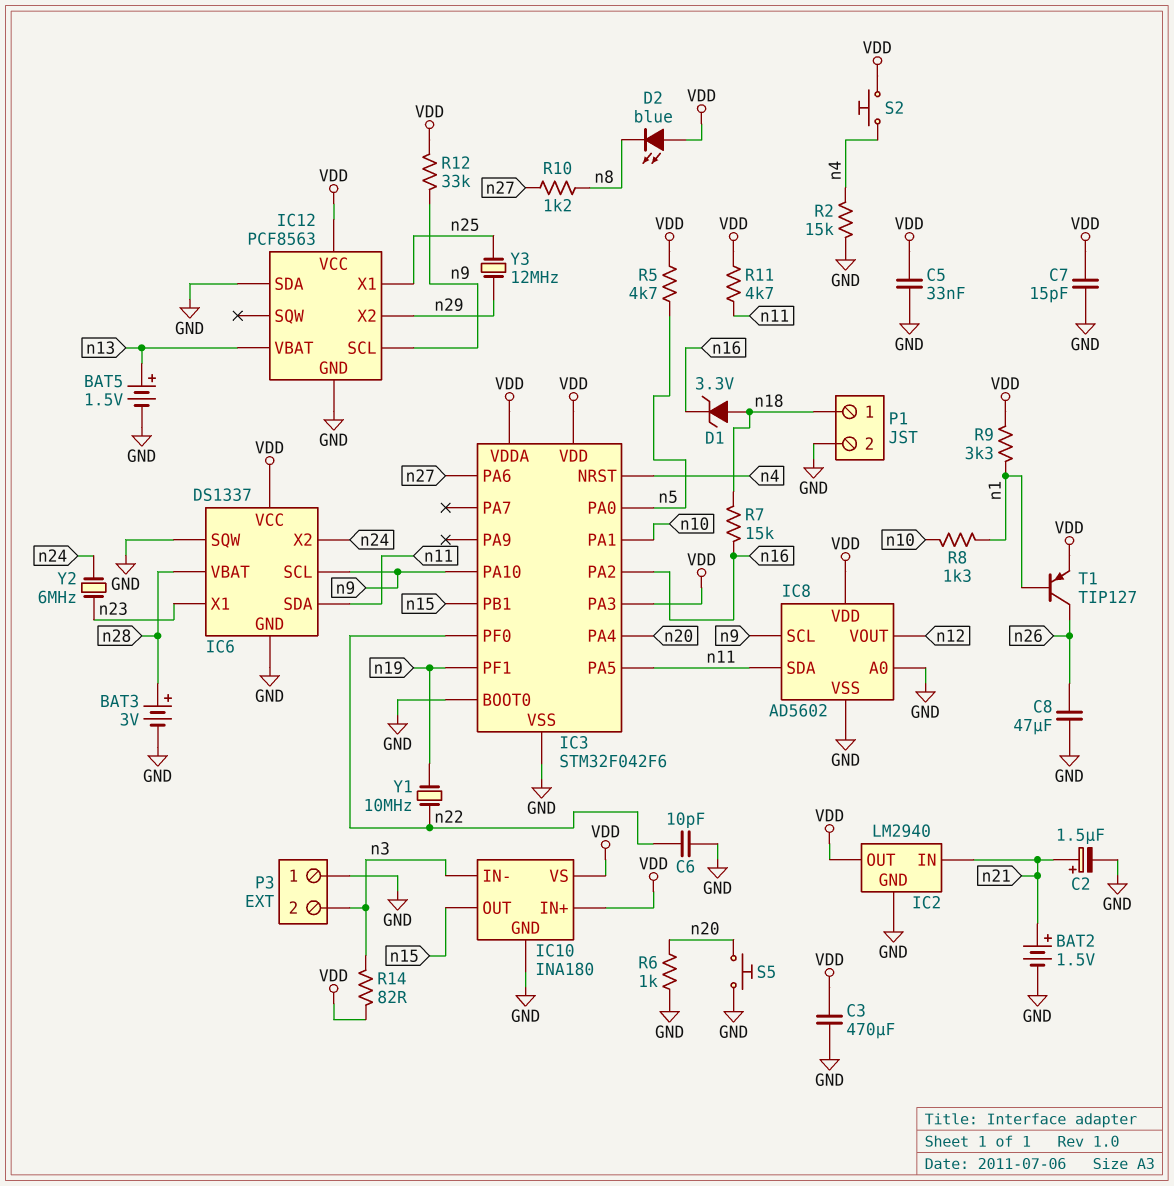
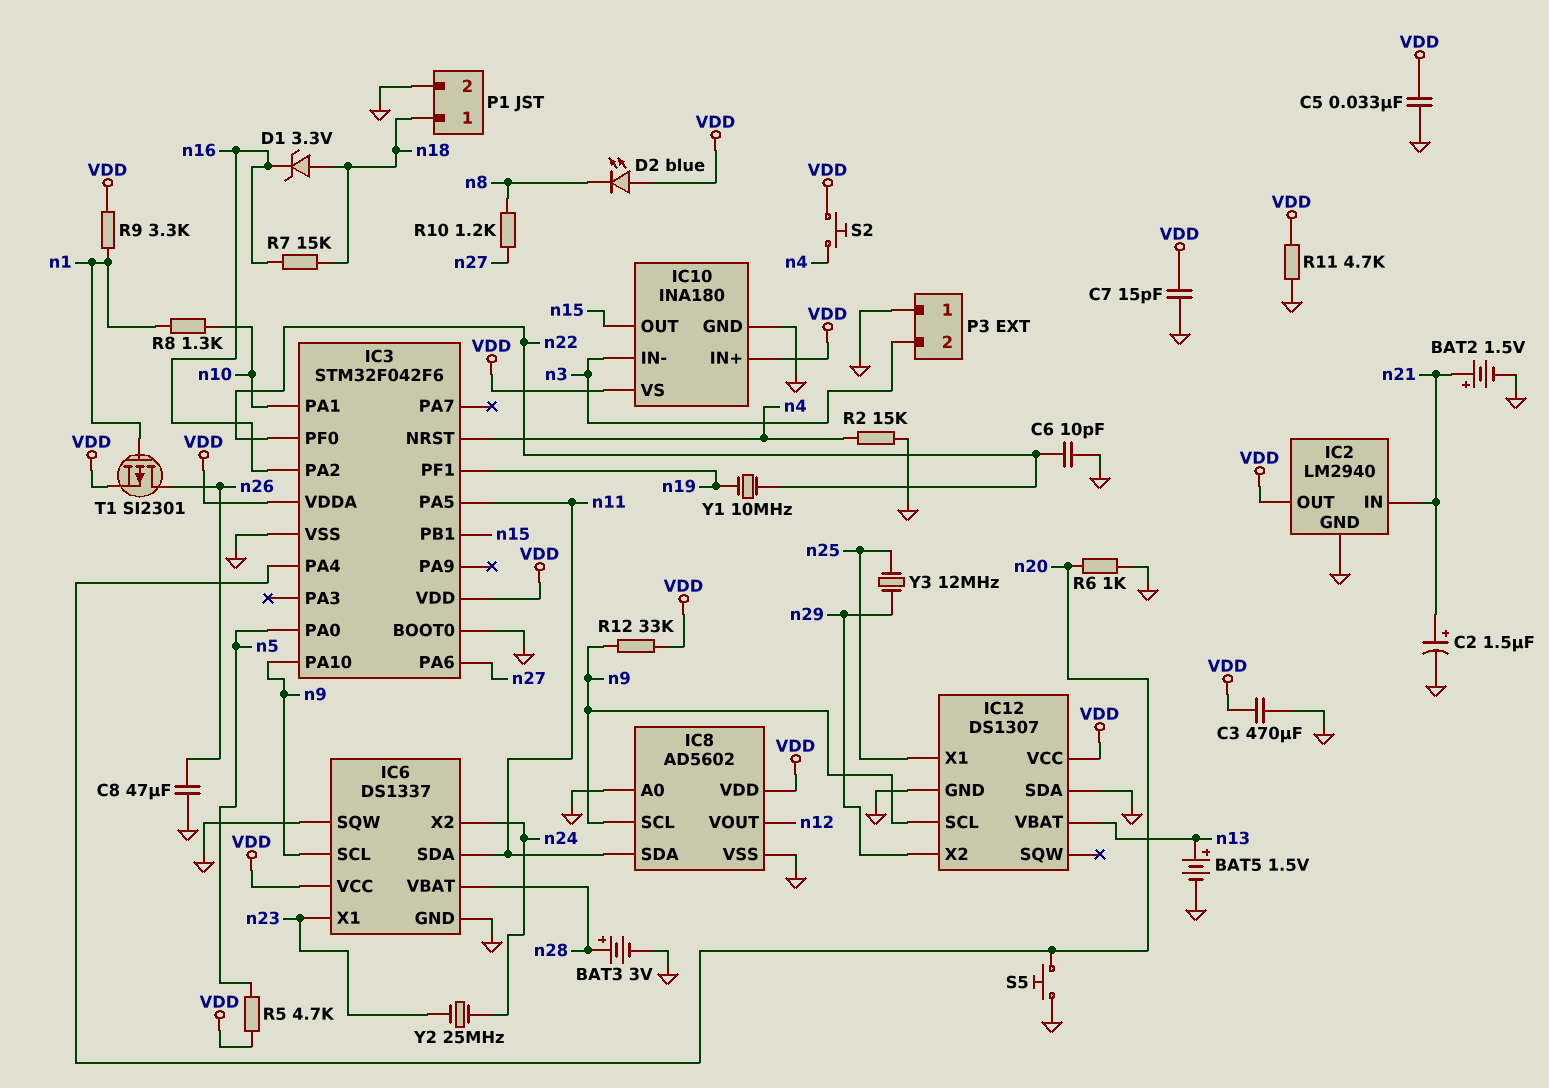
IC3 pin PA3: VDD -> none
IC12: PCF8563 -> DS1307
R11: 4.7k (VDD, n11) -> 4.7k (GND, VDD)
R14: 82 (VDD, n3) -> none
T1: PNP TIP127 (B n1, C n26, E VDD) -> PMOS SI2301 (G n1, D n26, S VDD)
Y2: 6MHz (n23, n24) -> 25MHz (n23, n24)

